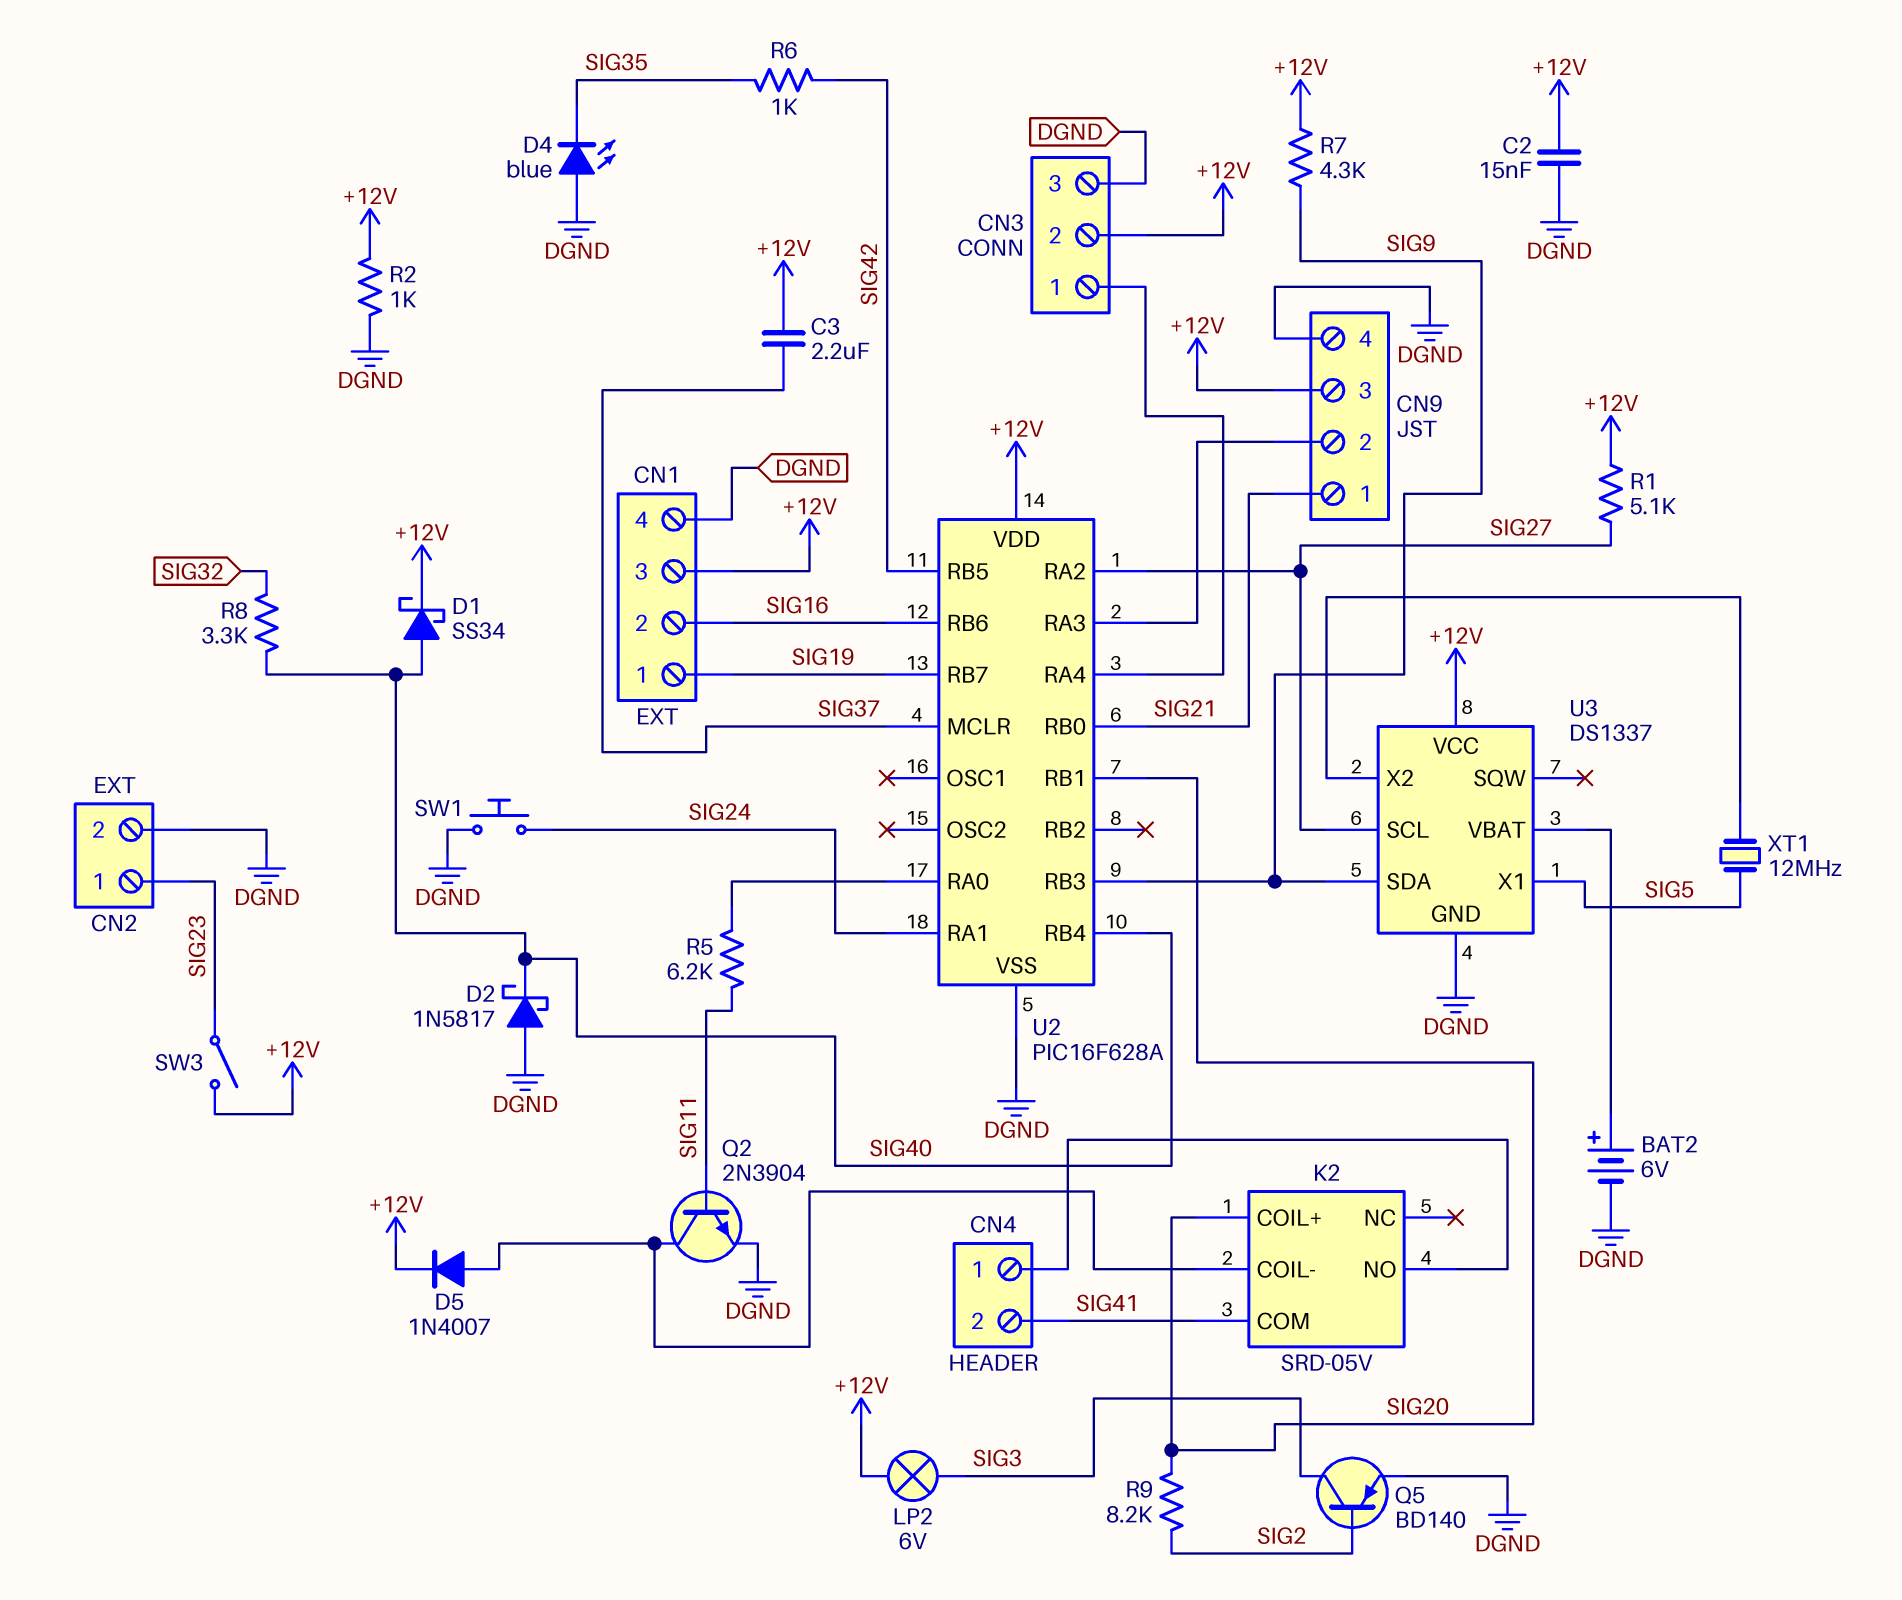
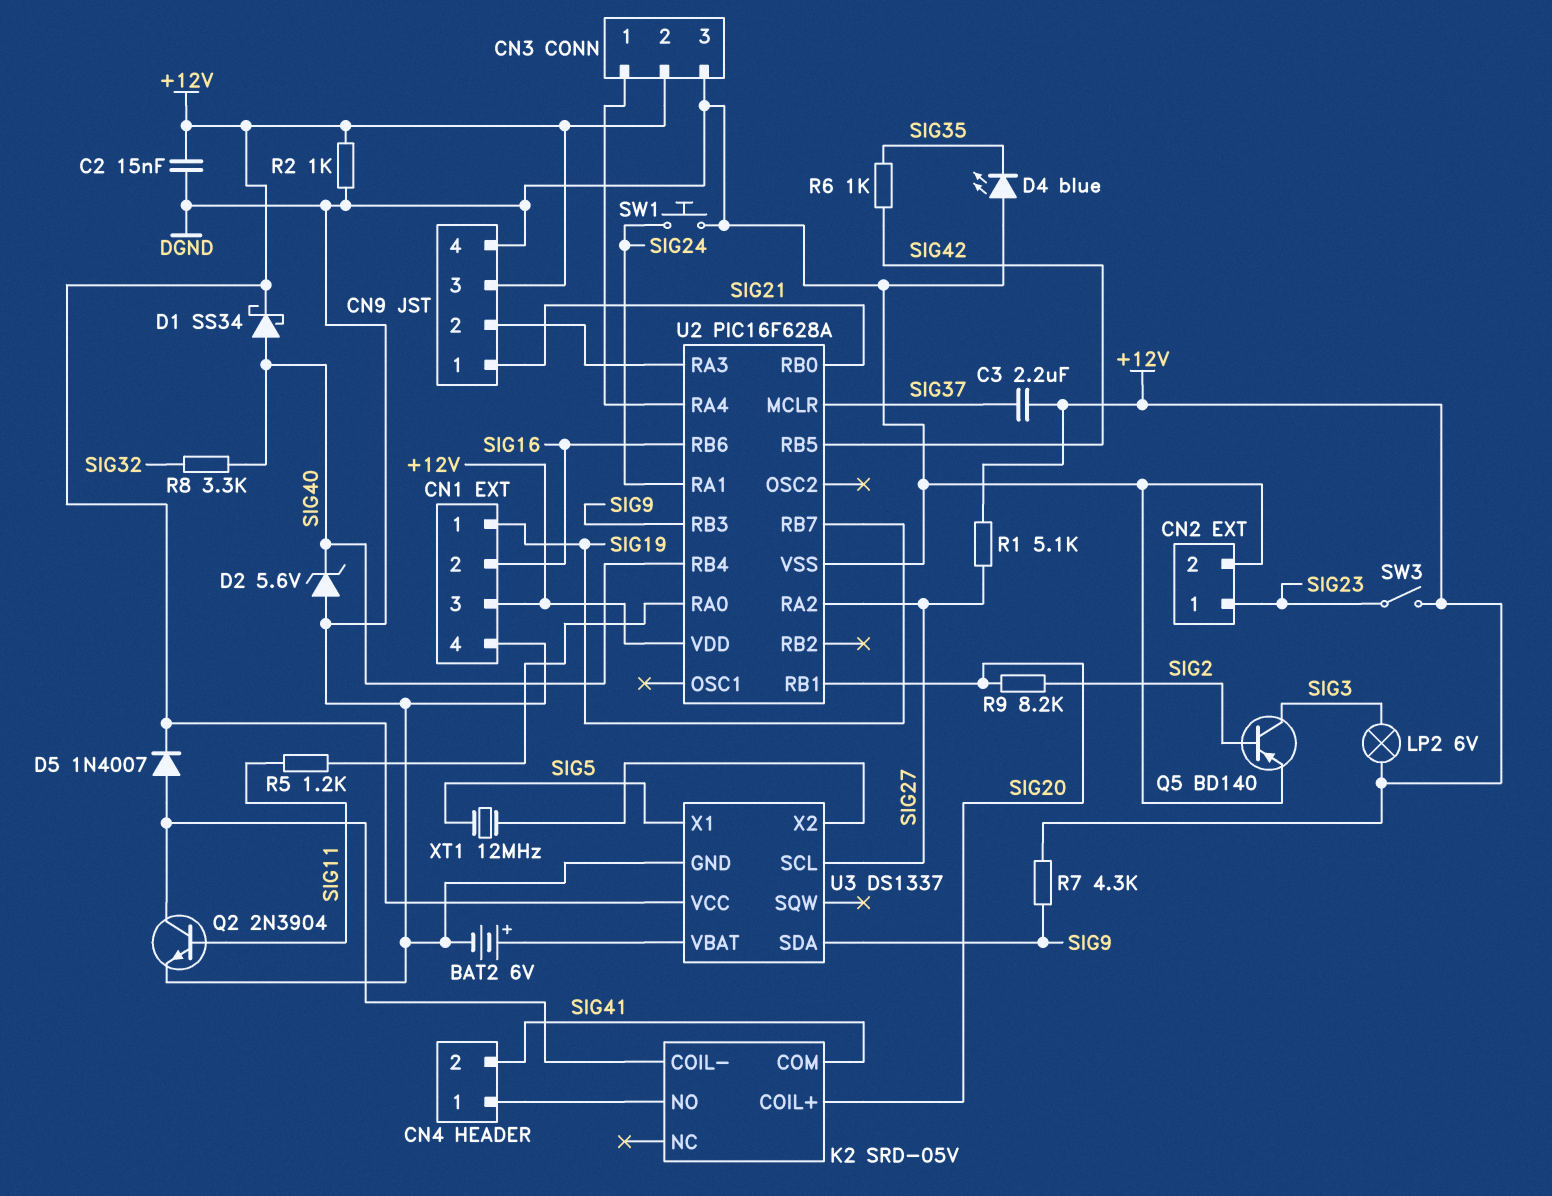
D2: schottky 1N5817 (A DGND, K SIG40) -> zener 5.6V (A DGND, K SIG40)
R5: 6.2k (SIG11, U2/RA0) -> 1.2k (SIG11, U2/RA0)

